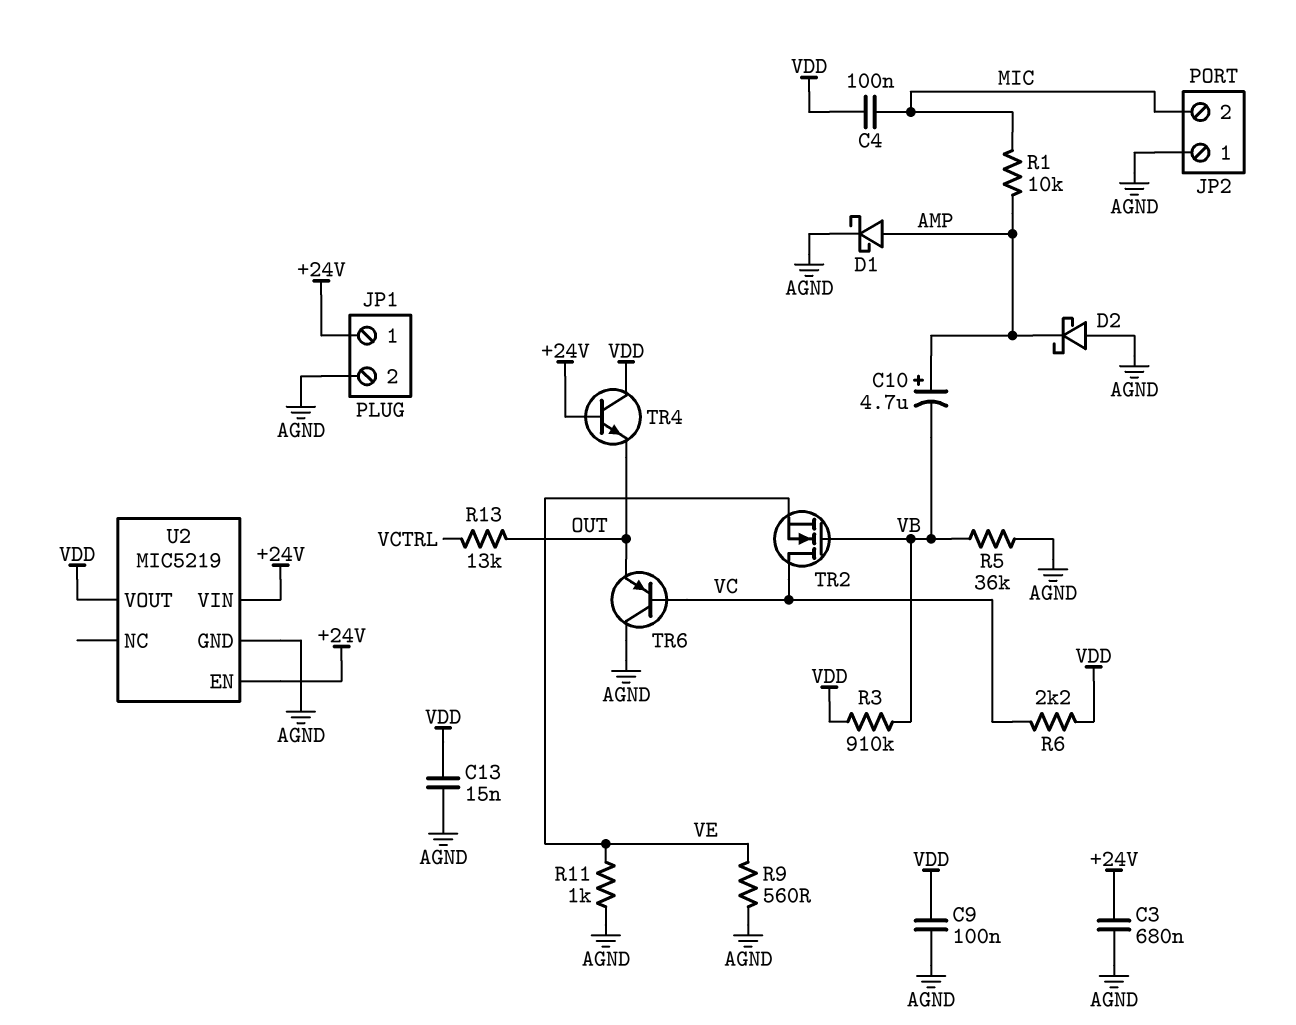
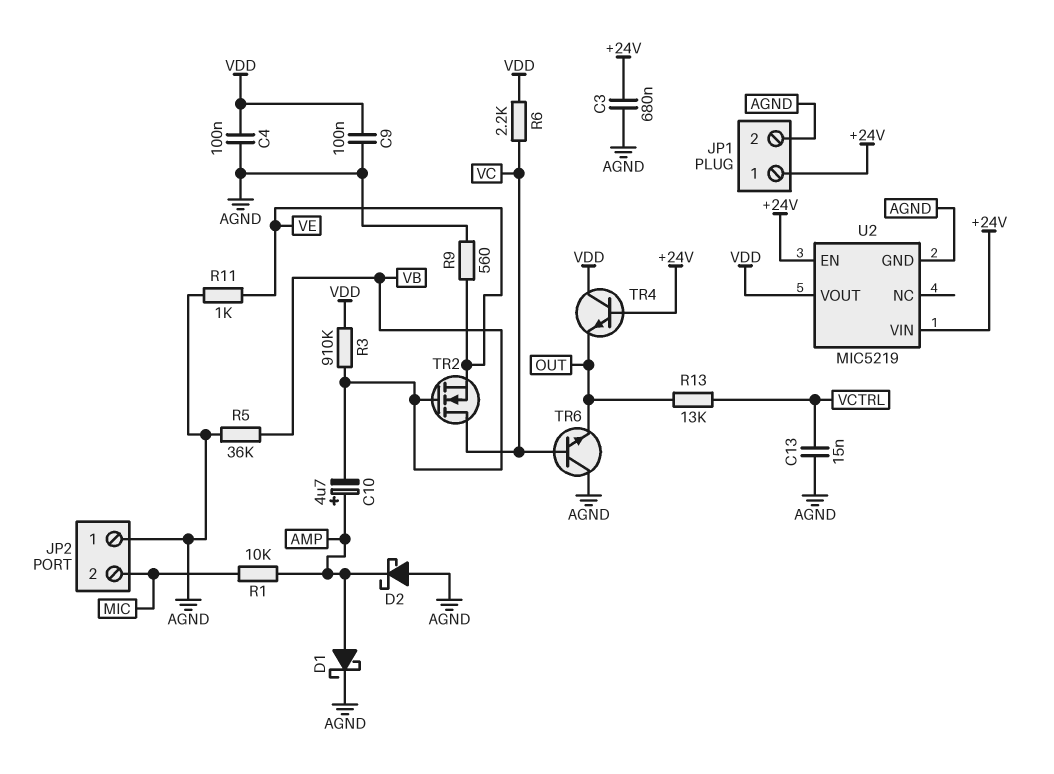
C4: 100nF (MIC, VDD) -> 100nF (AGND, VDD)
C13: 15nF (AGND, VDD) -> 15nF (AGND, VCTRL)
TR6: PNP (B VC, C AGND, E OUT) -> NPN (B VC, C AGND, E OUT)

